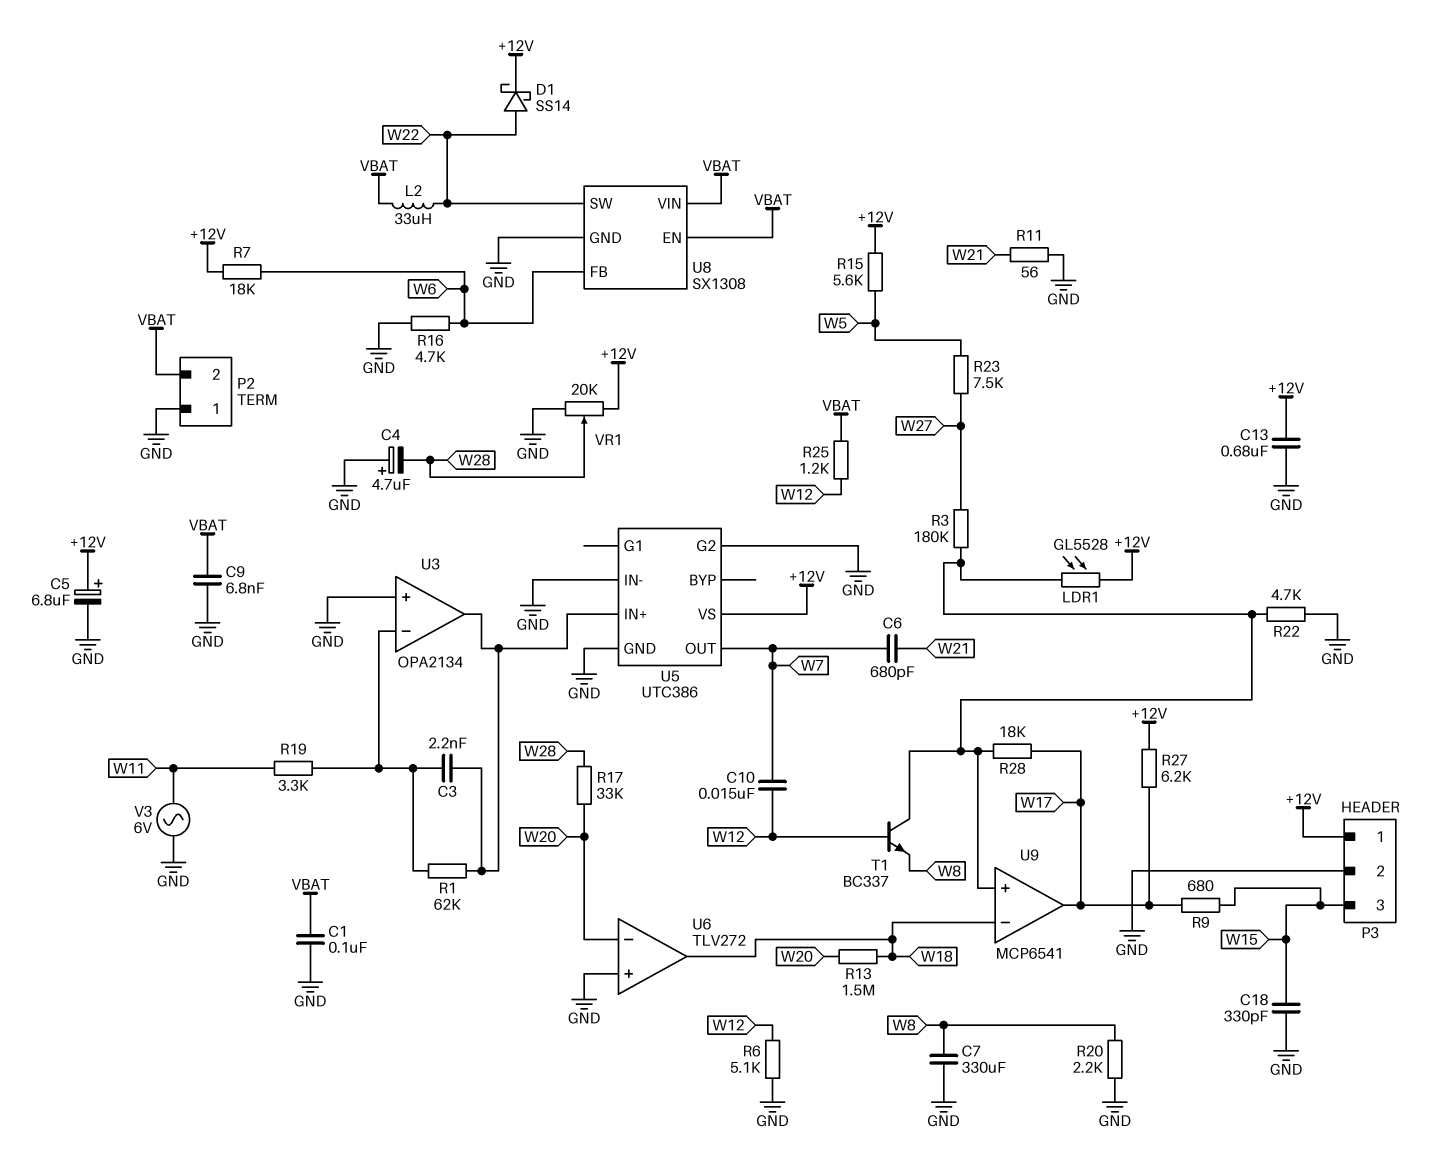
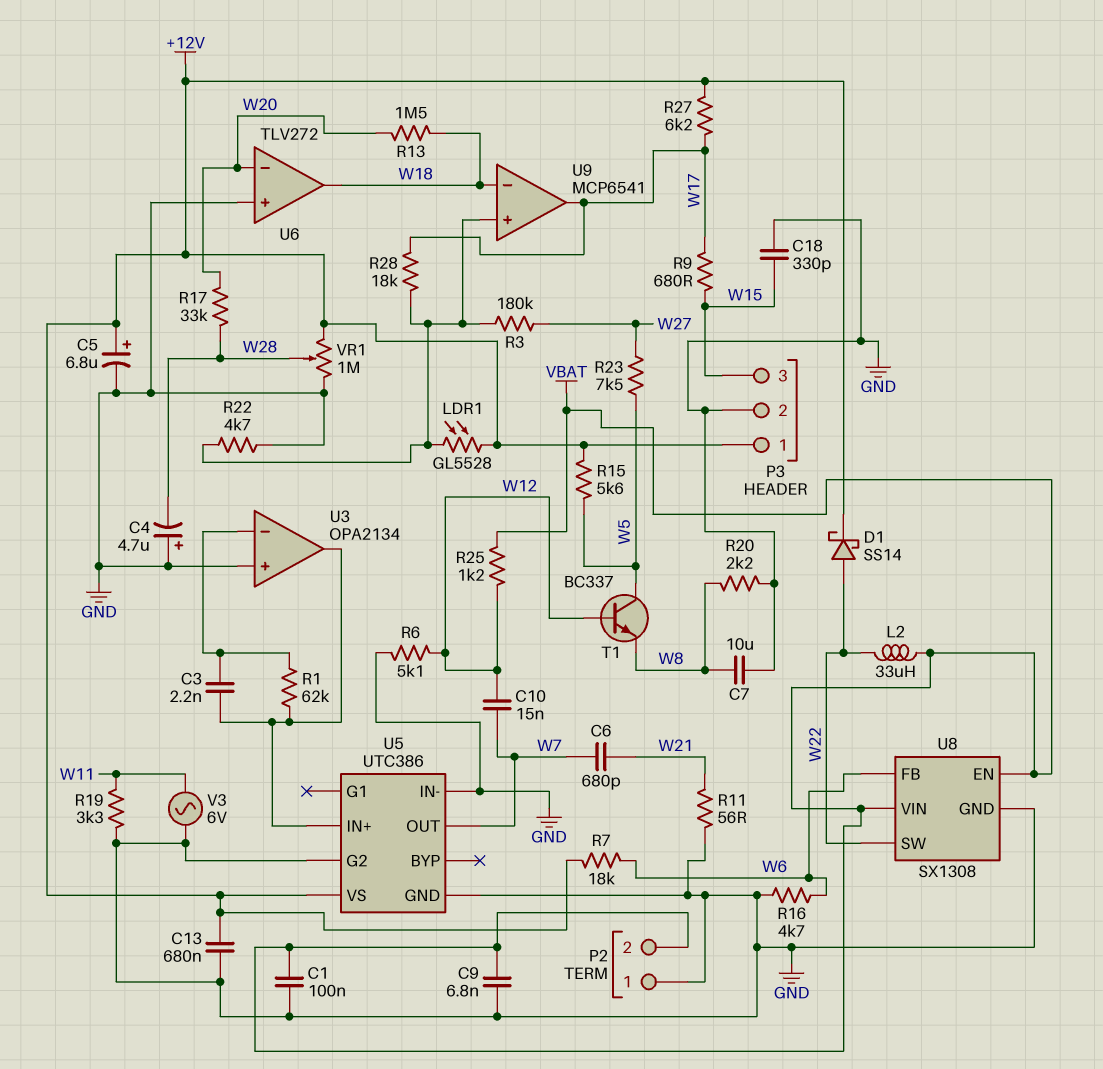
C7: 330uF (GND, W8) -> 10uF (GND, W8)
R19: 3.3k (U3/in-, W11) -> 3.3k (GND, W11)
T1: NPN BC337 (B W12, C U9/in+, E W8) -> NPN BC337 (B W12, C W5, E W8)
VR1: 20k (+12V, GND, wiper W28) -> 1M (+12V, GND, wiper W28)

